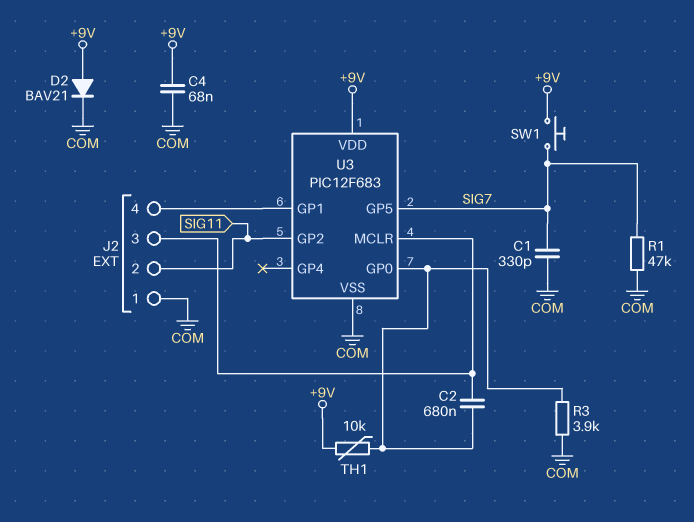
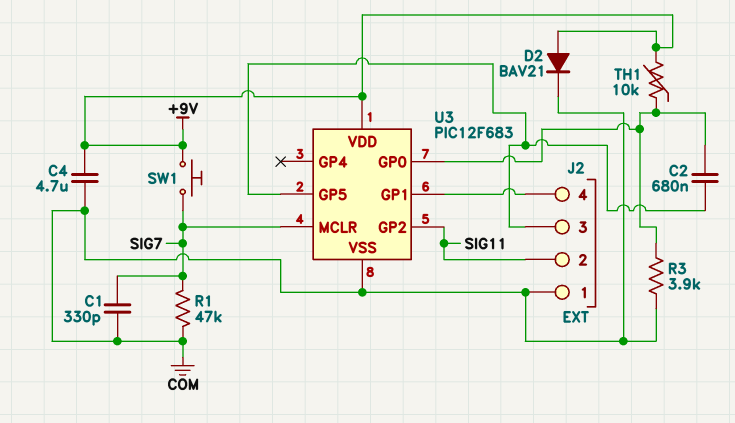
C4: 68nF (+9V, COM) -> 4.7uF (+9V, COM)
U3 pin GP5: SIG7 -> J2/3
U3 pin MCLR: J2/3 -> SIG7

